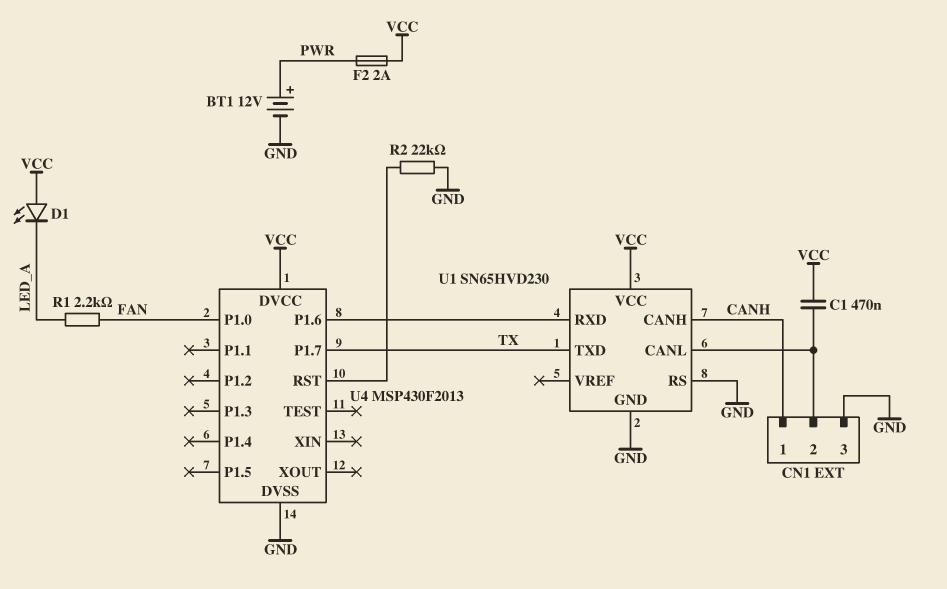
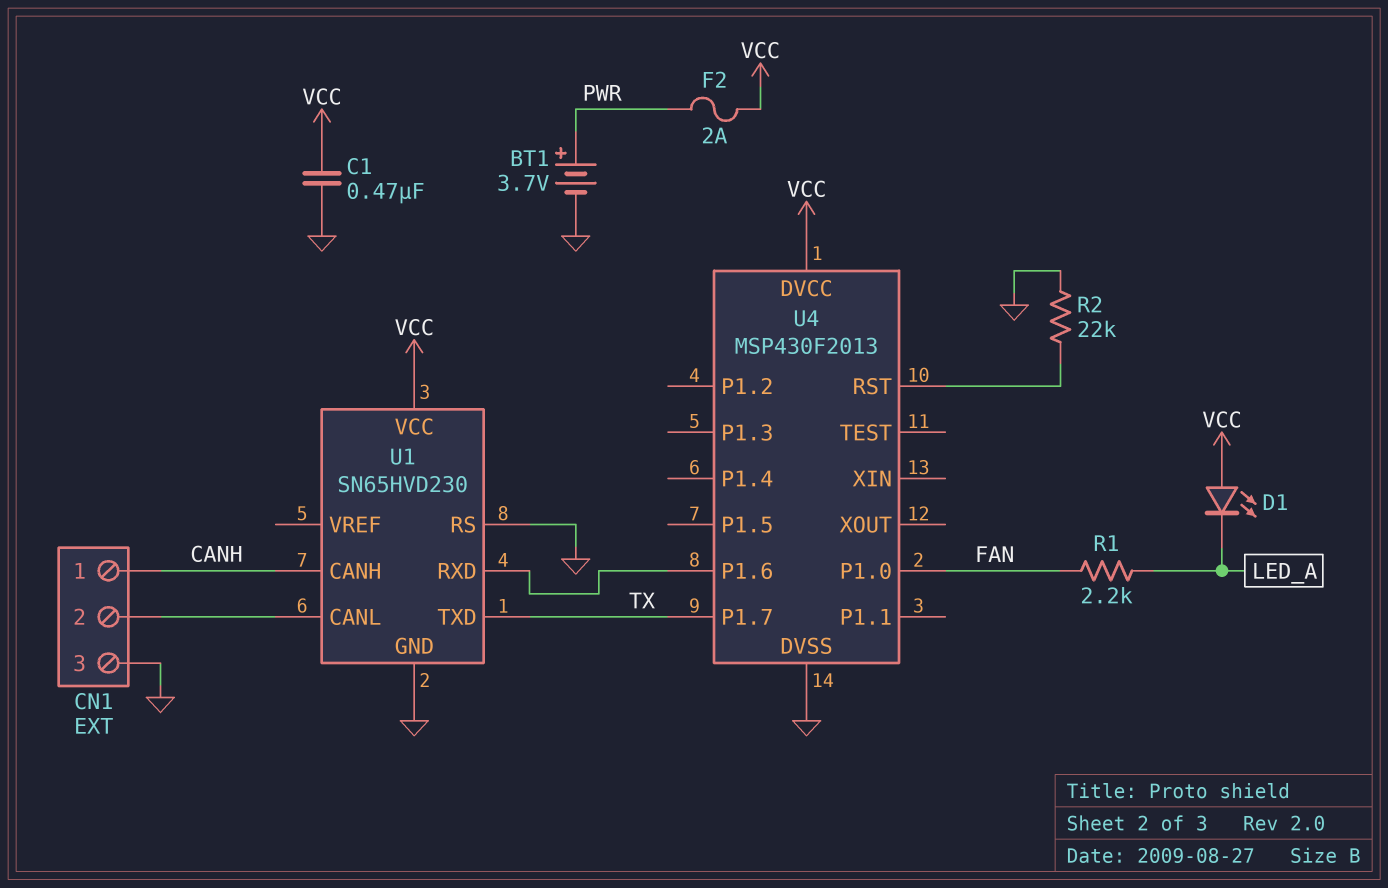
BT1: 12V (plus PWR, minus GND) -> 3.7V (plus PWR, minus GND)
C1: 470nF (CN1/2, VCC) -> 470nF (GND, VCC)

